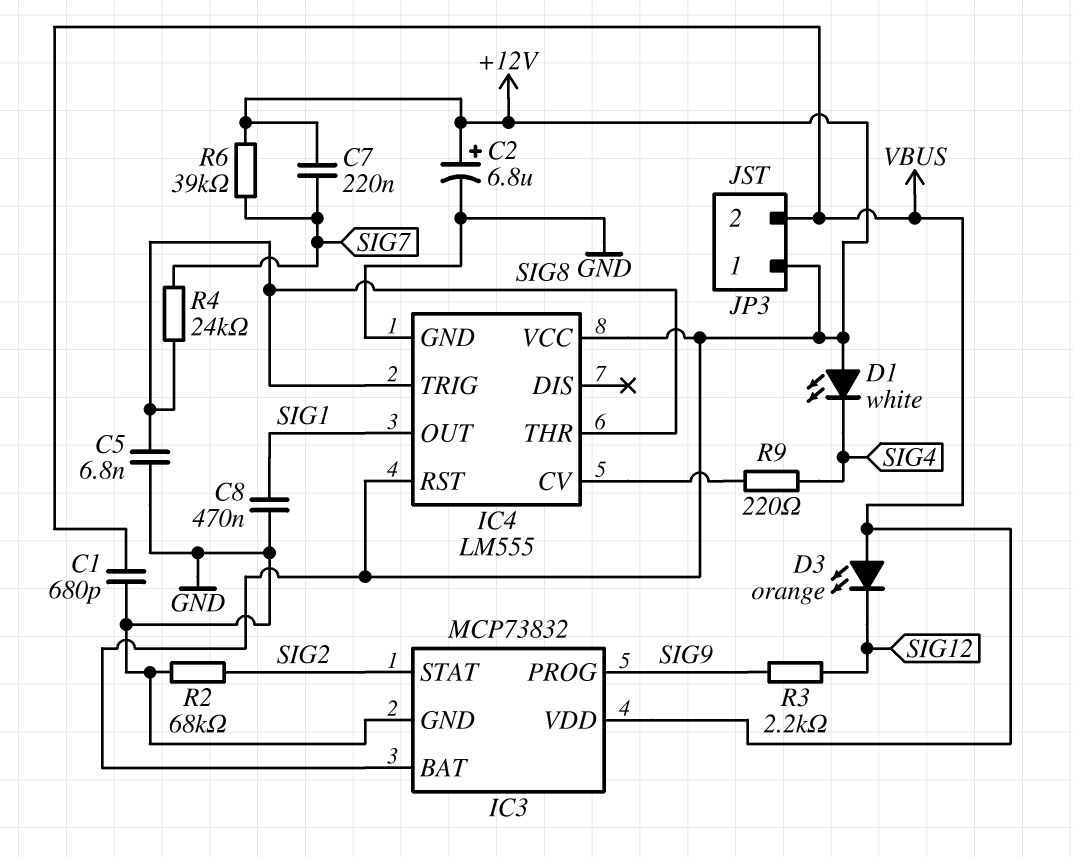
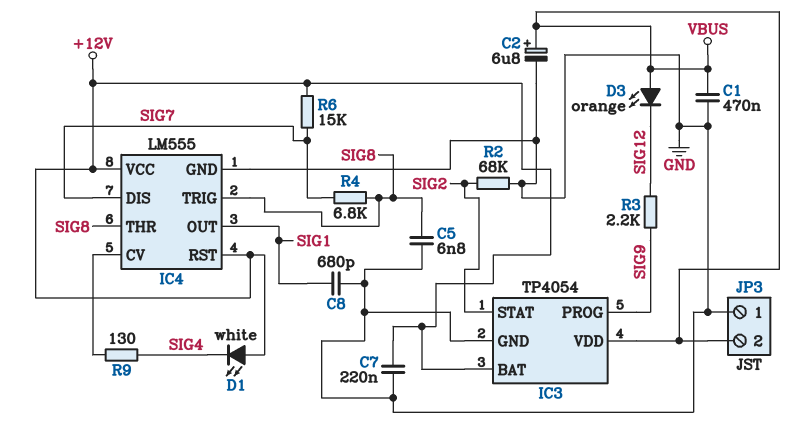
C1: 680pF (GND, VBUS) -> 470nF (GND, VBUS)
C2: 6.8uF (plus +12V, minus GND) -> 6.8uF (plus VBUS, minus GND)
C7: 220nF (+12V, SIG7) -> 220nF (+12V, GND)
C8: 470nF (GND, SIG1) -> 680pF (GND, SIG1)
IC3: MCP73832 -> TP4054
IC4 pin DIS: none -> SIG7
JP3 pin 1: +12V -> GND
R4: 24k (SIG7, SIG8) -> 6.8k (SIG7, SIG8)
R6: 39k (+12V, SIG7) -> 15k (+12V, SIG7)
R9: 220 (IC4/CV, SIG4) -> 130 (IC4/CV, SIG4)

